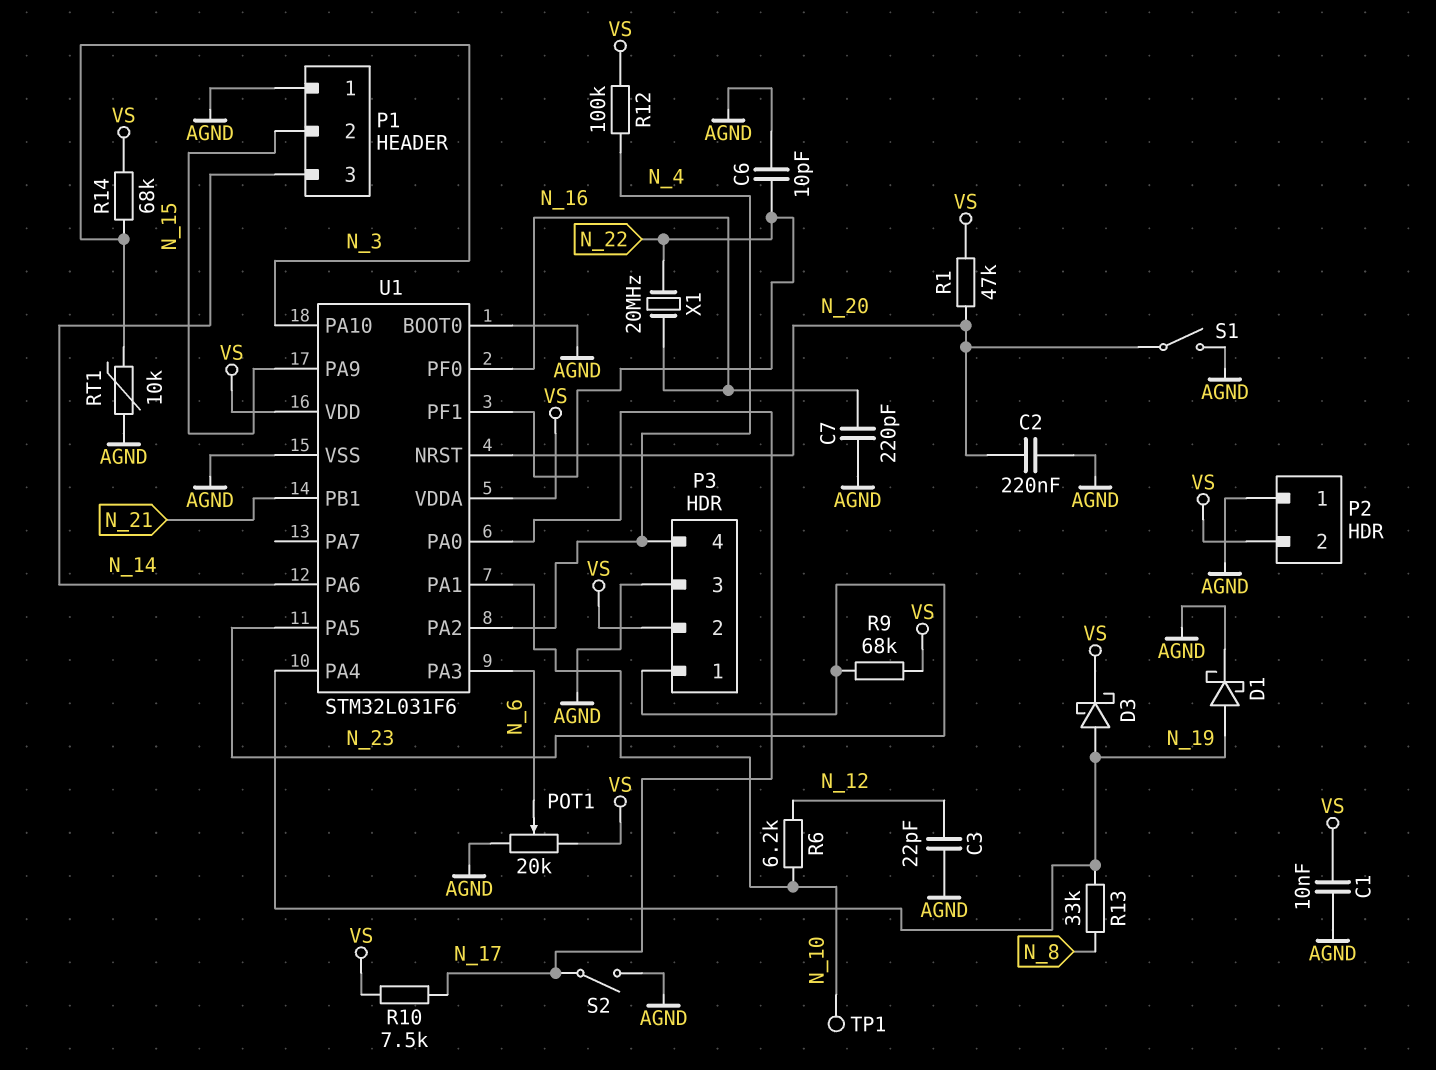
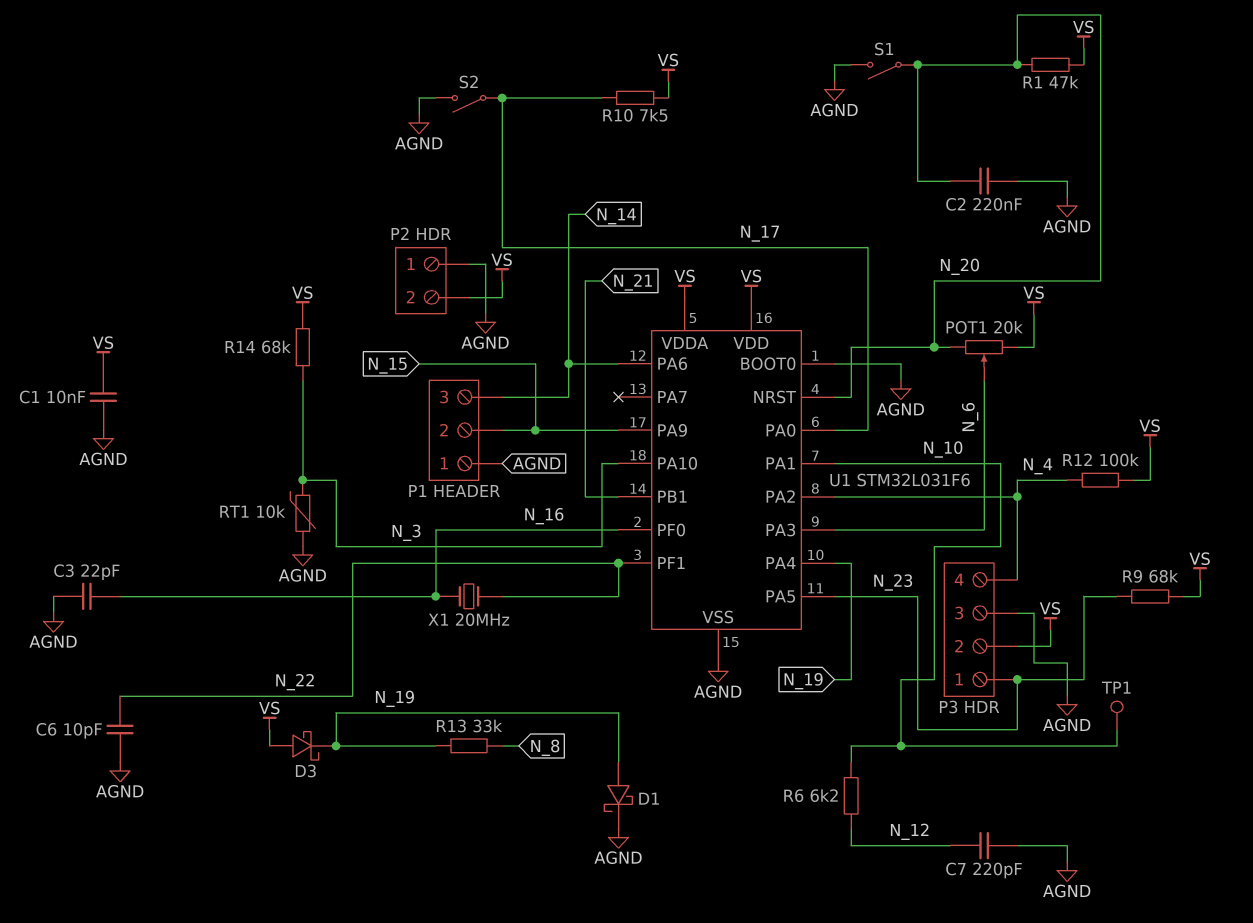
C3: 22pF (AGND, N_12) -> 22pF (AGND, N_16)
C7: 220pF (AGND, N_16) -> 220pF (AGND, N_12)
D3: schottky (A N_19, K VS) -> schottky (A VS, K N_19)
POT1: 20k (AGND, VS, wiper N_6) -> 20k (N_20, VS, wiper N_6)

